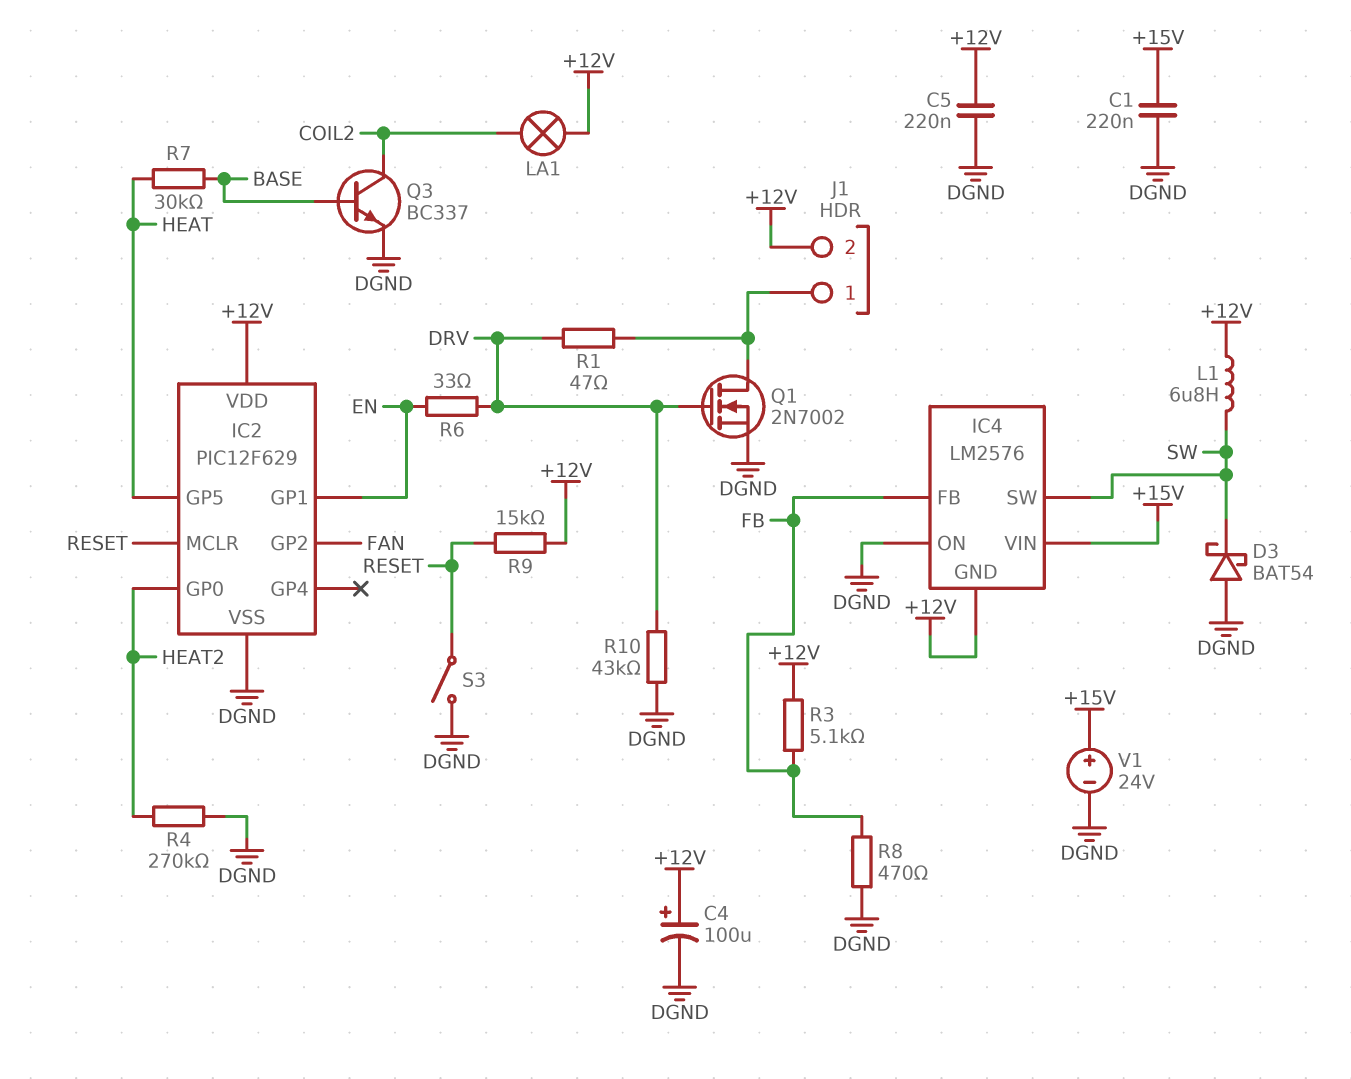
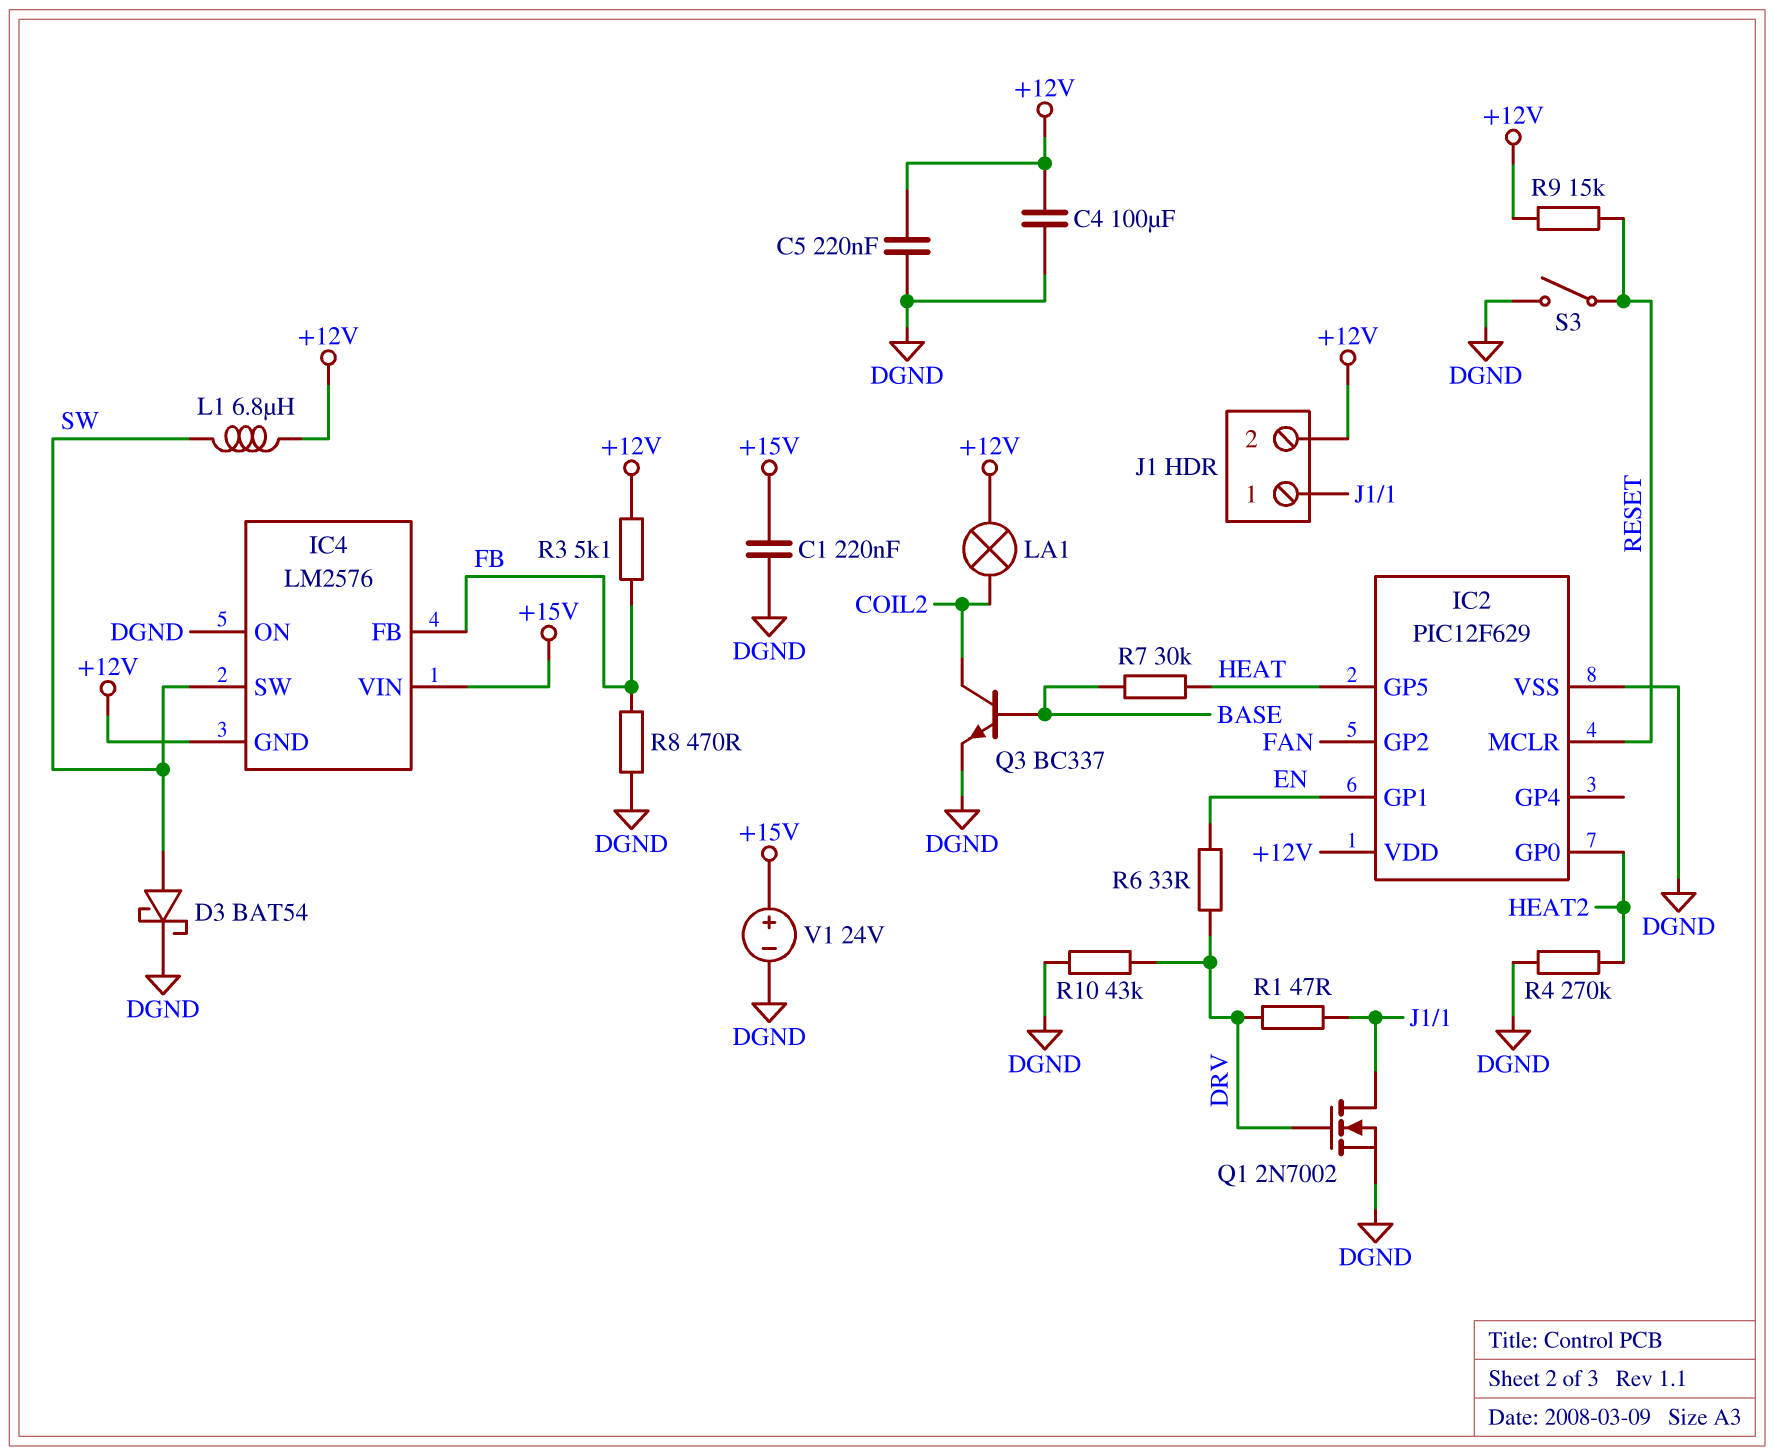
C4: 100uF (plus +12V, minus DGND) -> 100uF (+12V, DGND)
D3: schottky BAT54 (A DGND, K SW) -> schottky BAT54 (A SW, K DGND)

